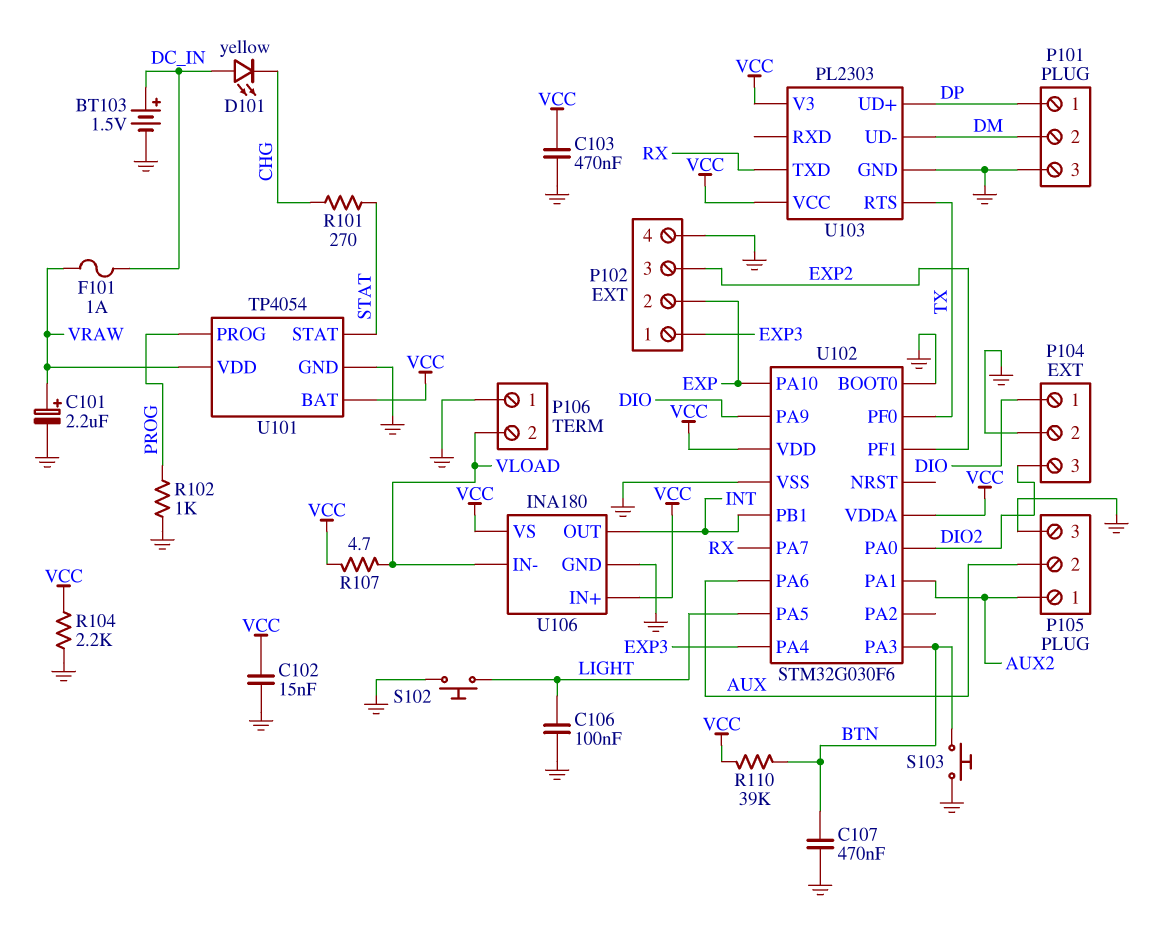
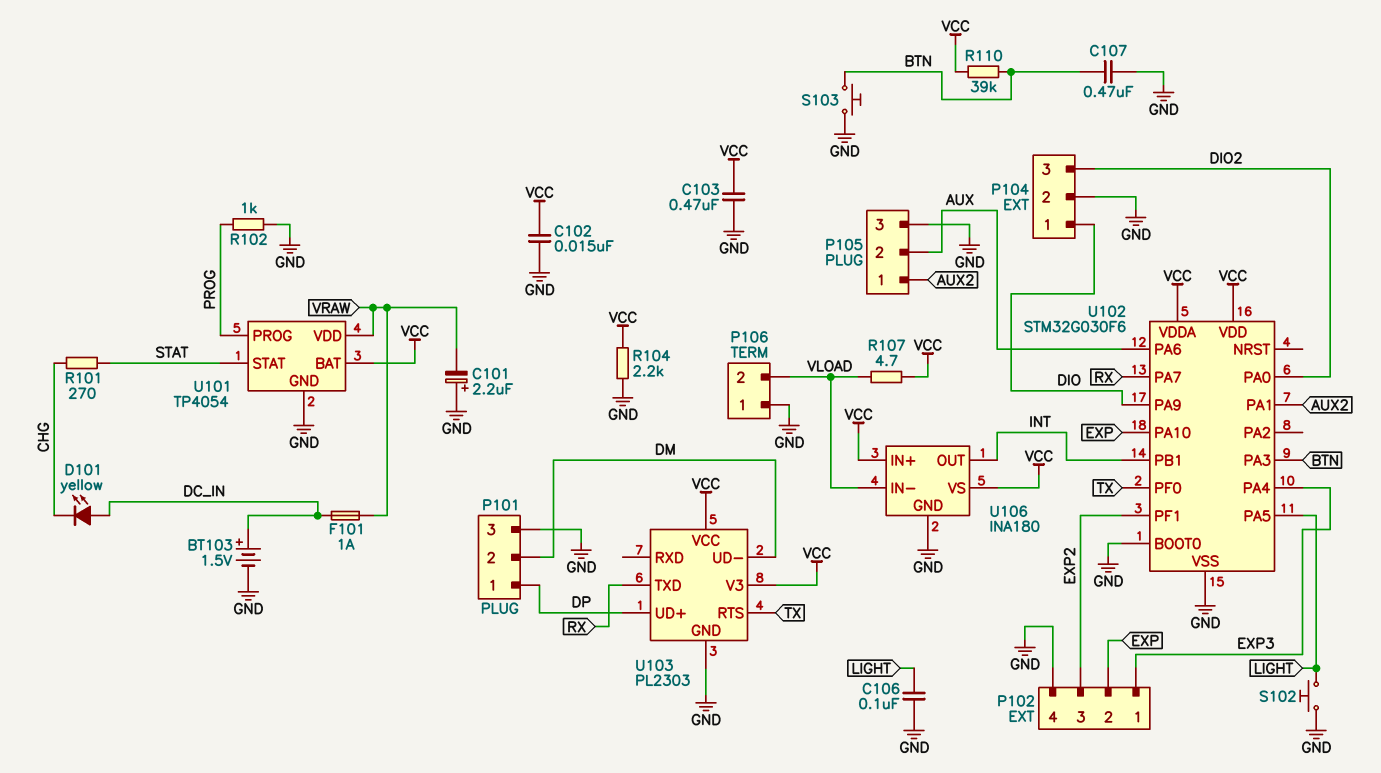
C101: 2.2uF (plus VRAW, minus GND) -> 2.2uF (plus GND, minus VRAW)

